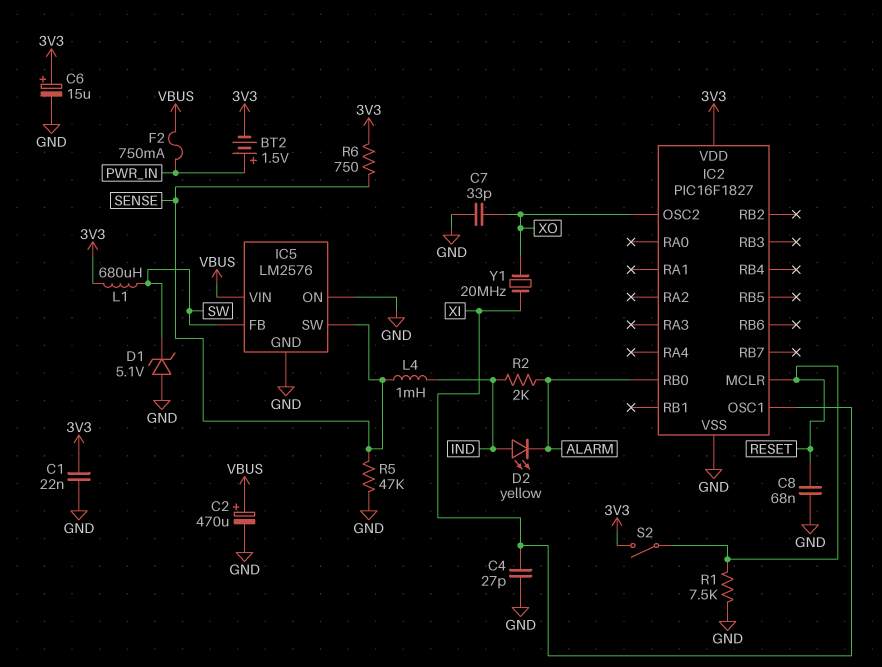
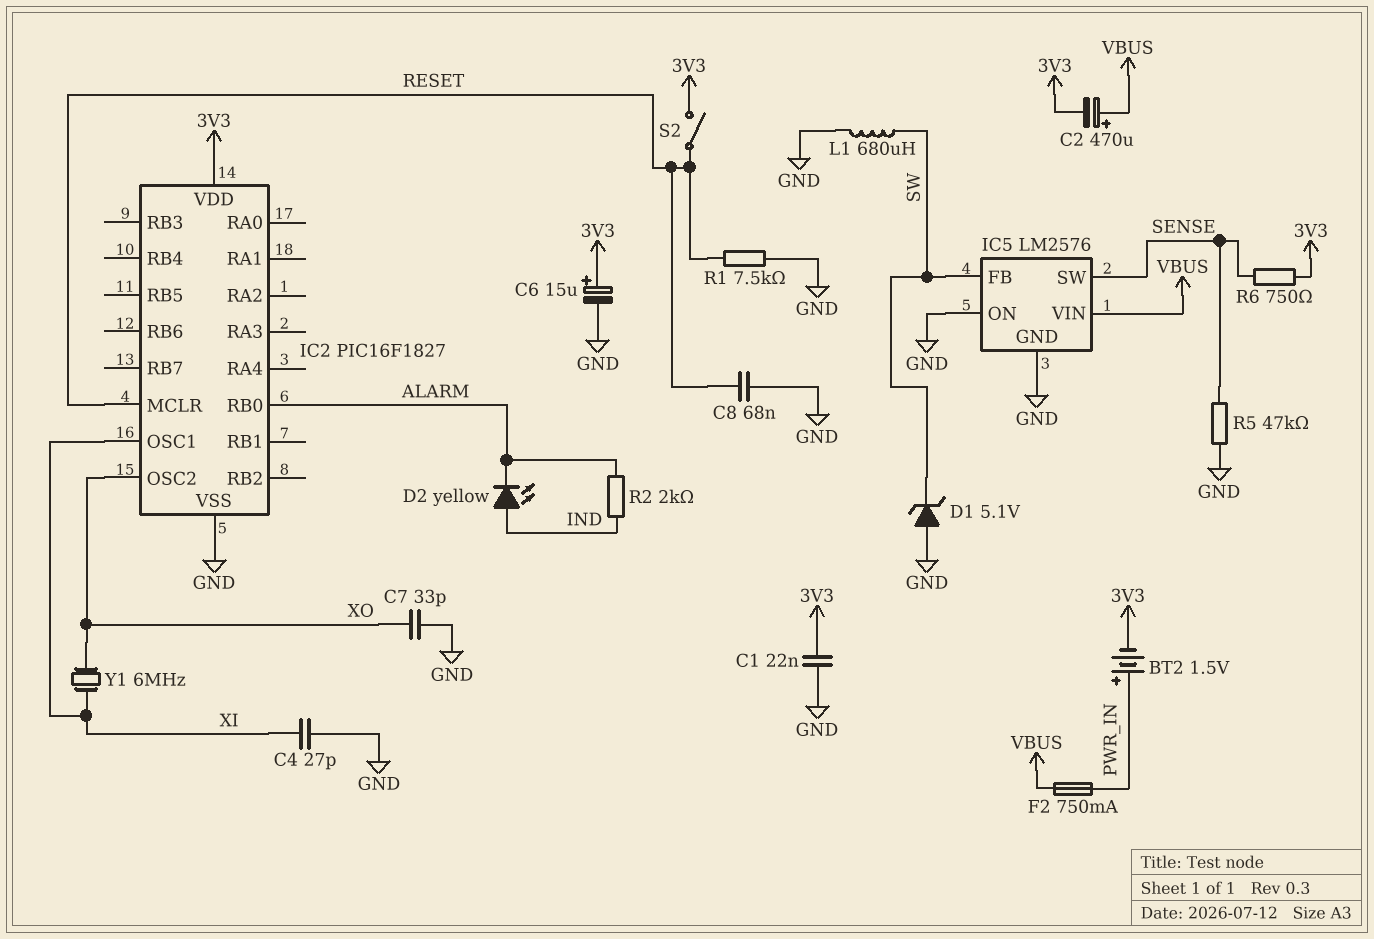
C2: 470uF (plus VBUS, minus GND) -> 470uF (plus VBUS, minus 3V3)
L1: 680uH (3V3, SW) -> 680uH (GND, SW)
L4: 1mH (IND, SENSE) -> none
Y1: 20MHz (XI, XO) -> 6MHz (XI, XO)

